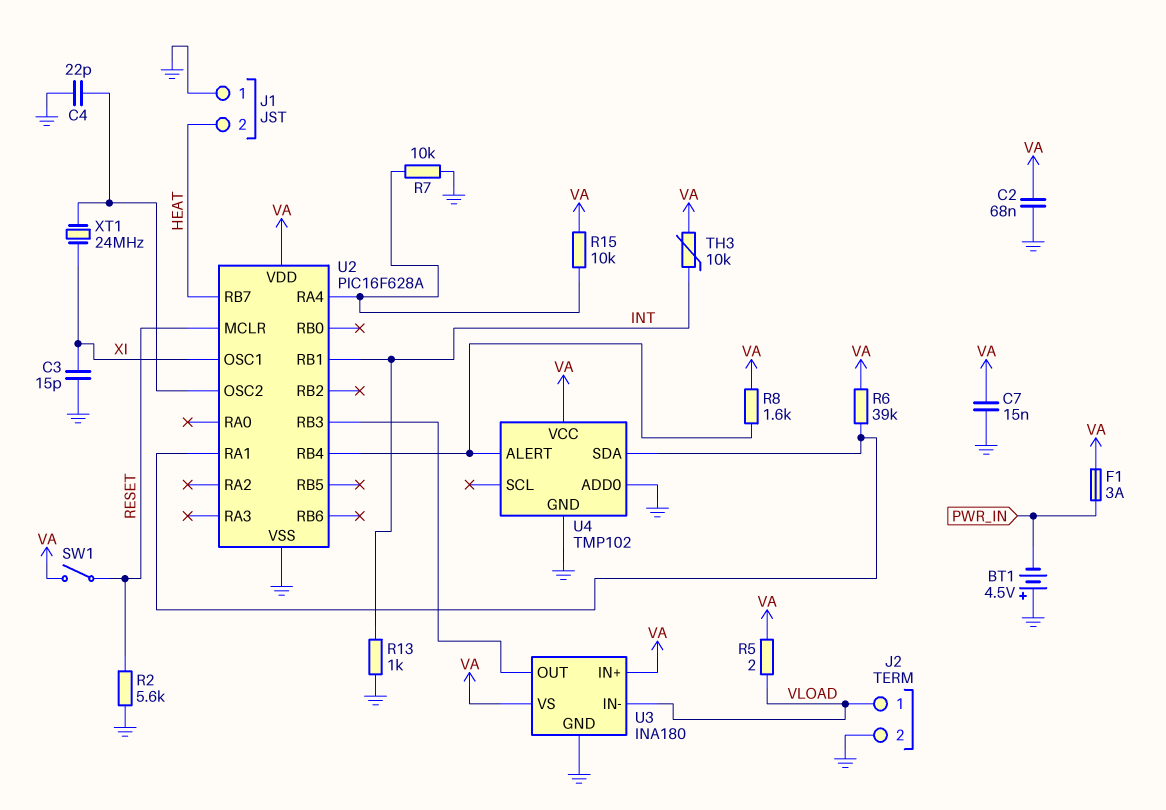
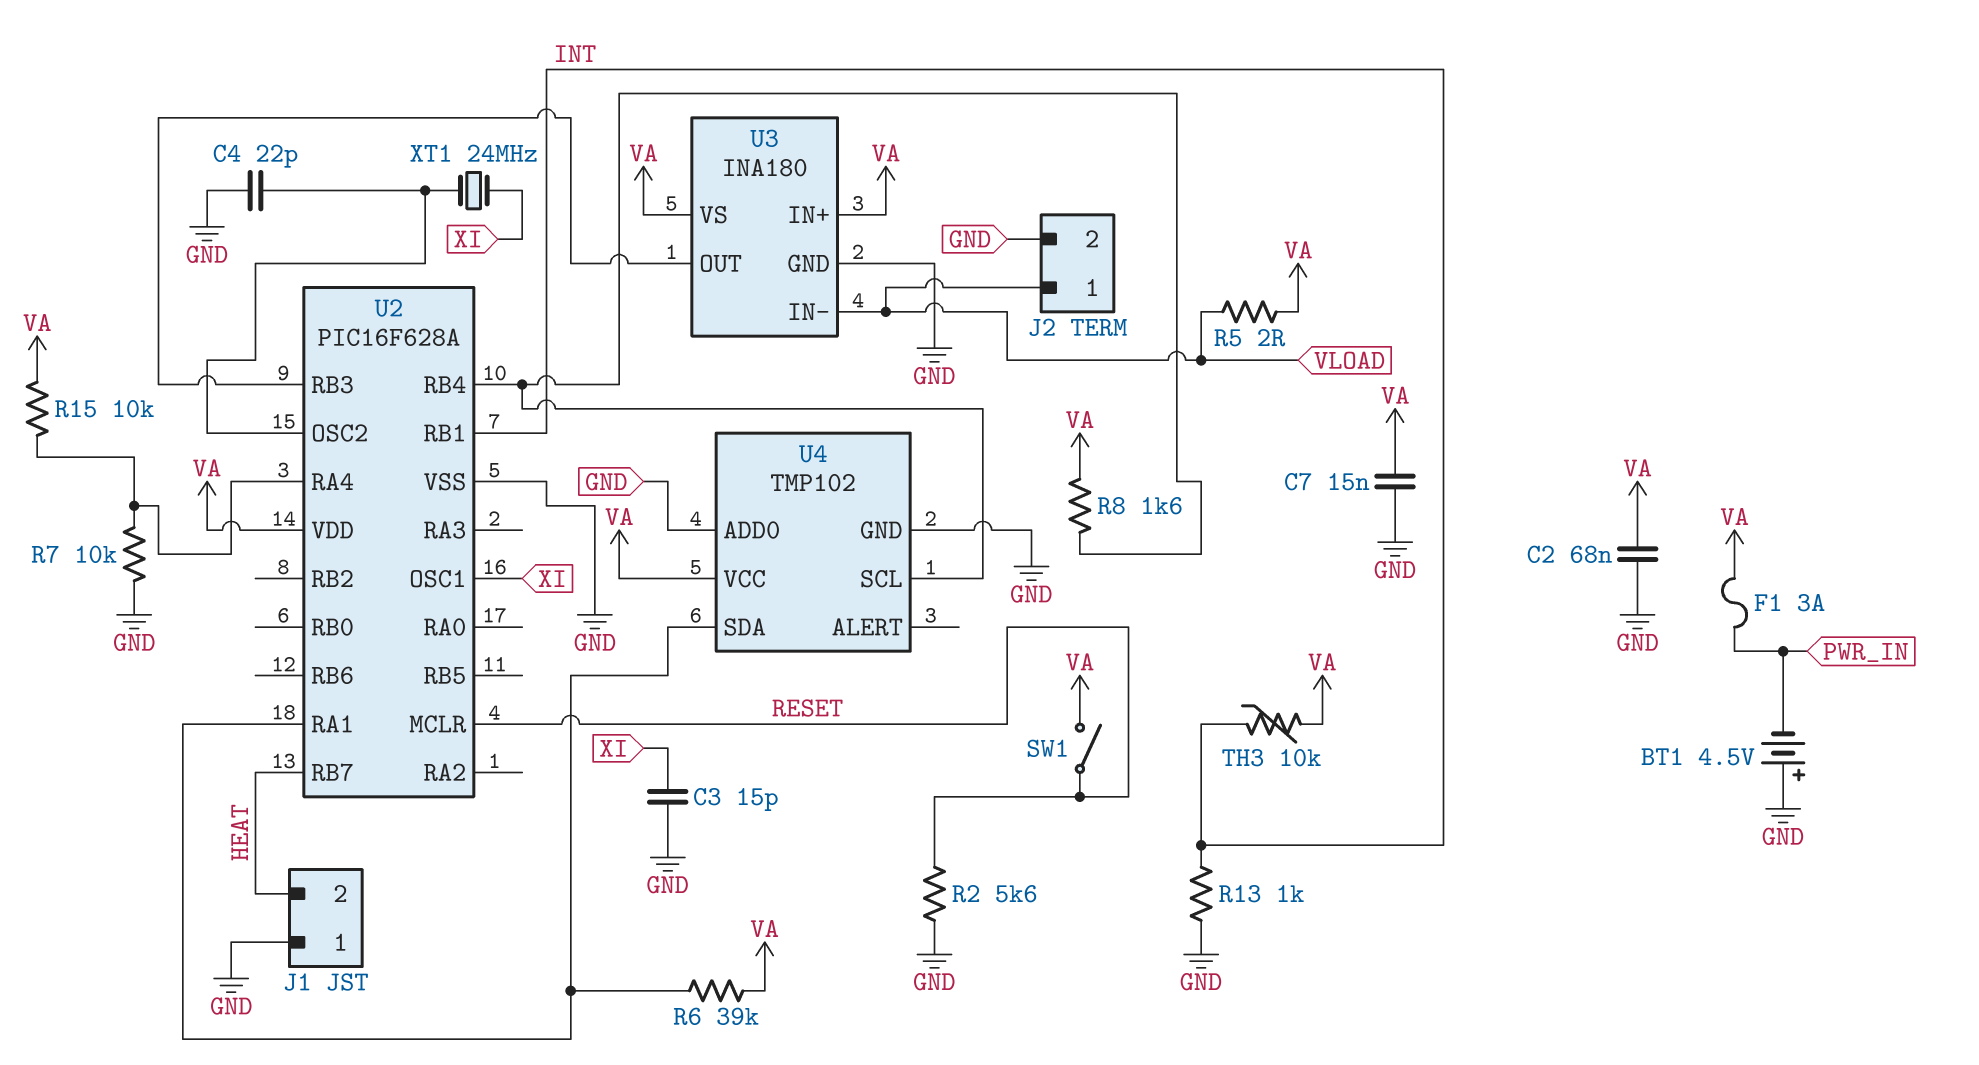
U4 pin ALERT: U2/RB4 -> none
U4 pin SCL: none -> U2/RB4

